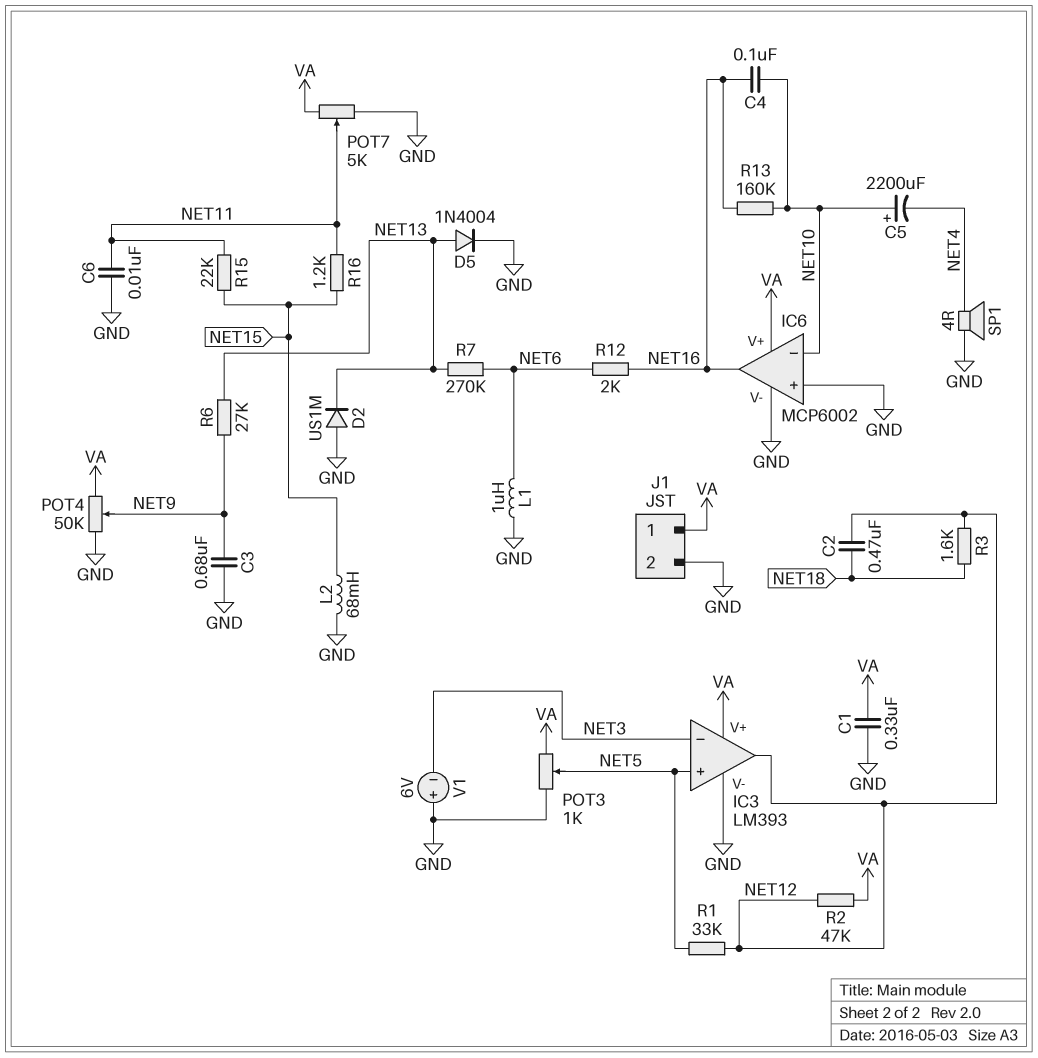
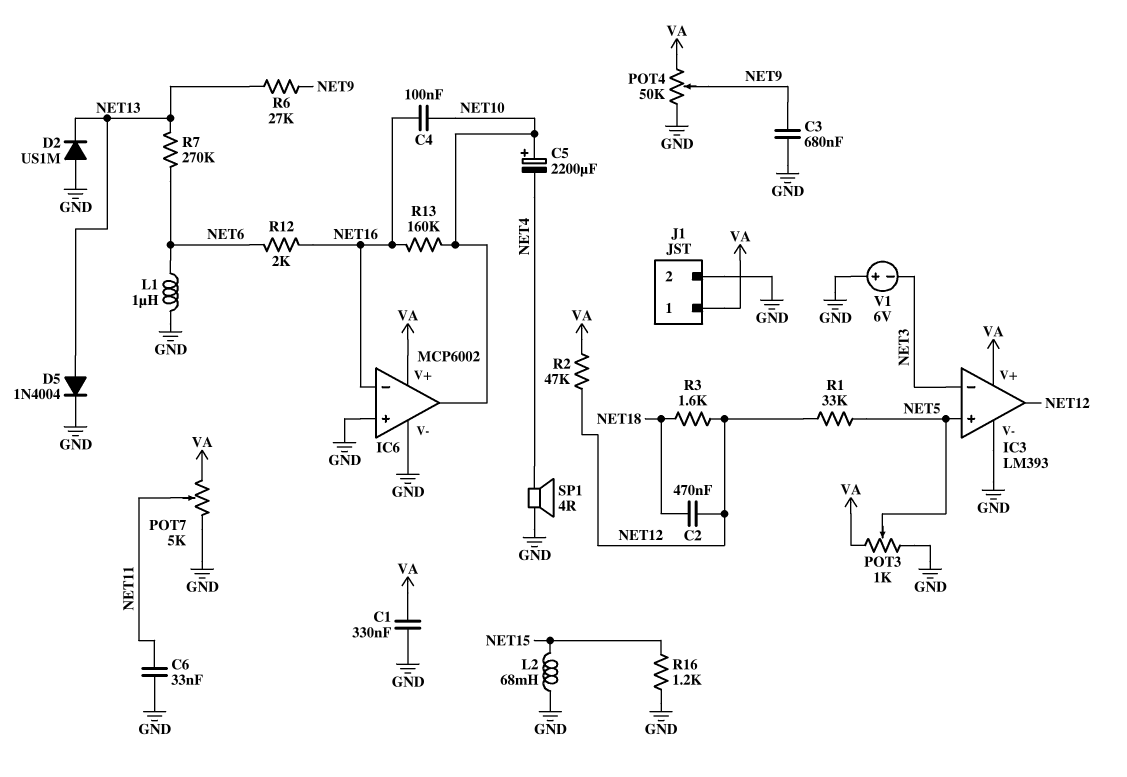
C6: 10nF (GND, NET11) -> 33nF (GND, NET11)
IC6 pin in-: NET10 -> NET16
IC6 pin out: NET16 -> NET10
R15: 22k (NET11, NET15) -> none
R16: 1.2k (NET11, NET15) -> 1.2k (GND, NET15)

